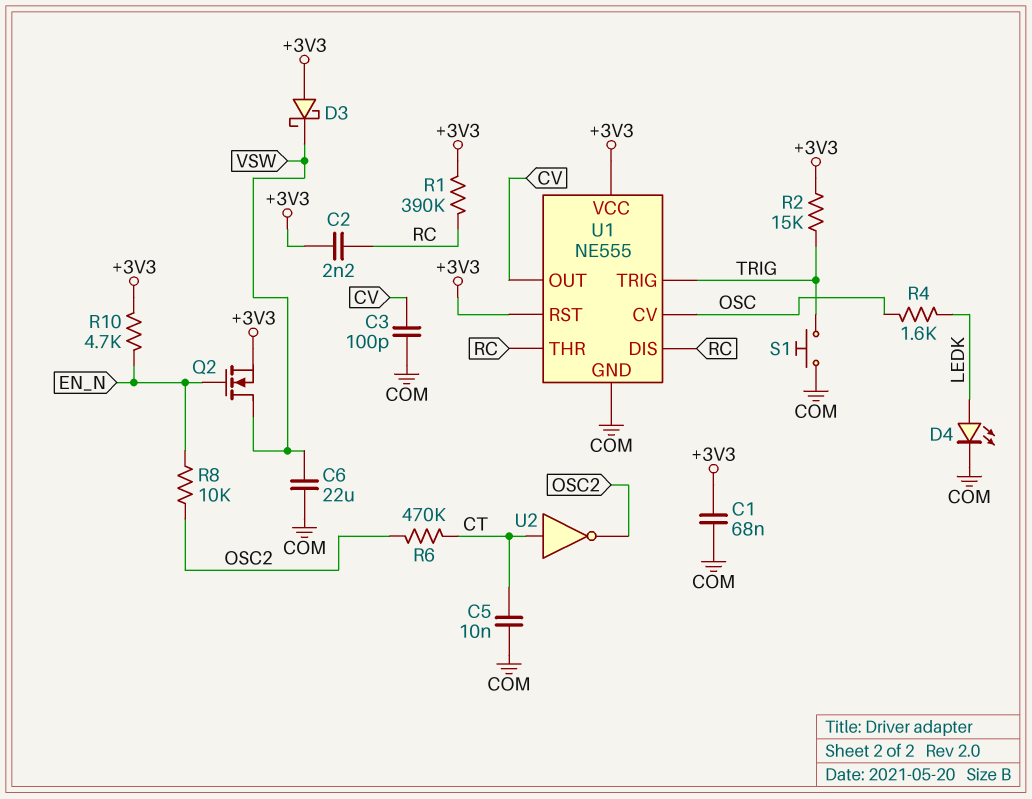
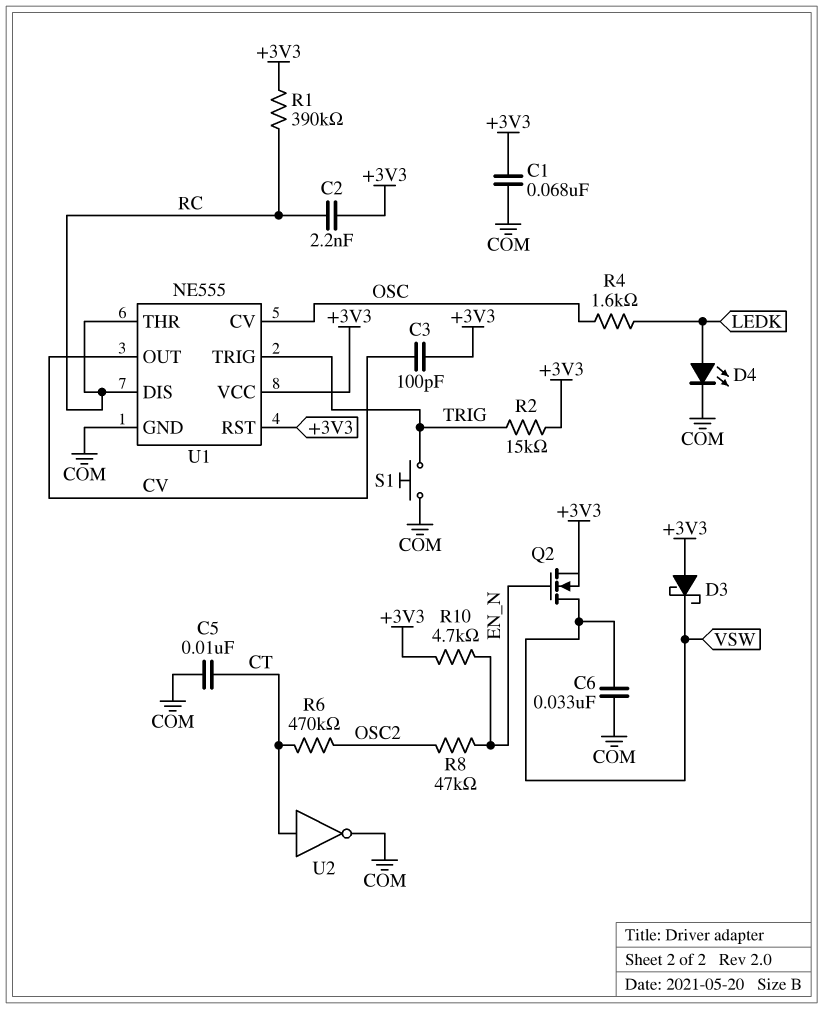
C3: 100pF (COM, CV) -> 100pF (+3V3, CV)
C6: 22uF (COM, VSW) -> 33nF (COM, VSW)
R8: 10k (EN_N, OSC2) -> 47k (EN_N, OSC2)
U2: NOT (in CT, out OSC2) -> NOT (in CT, out COM)

